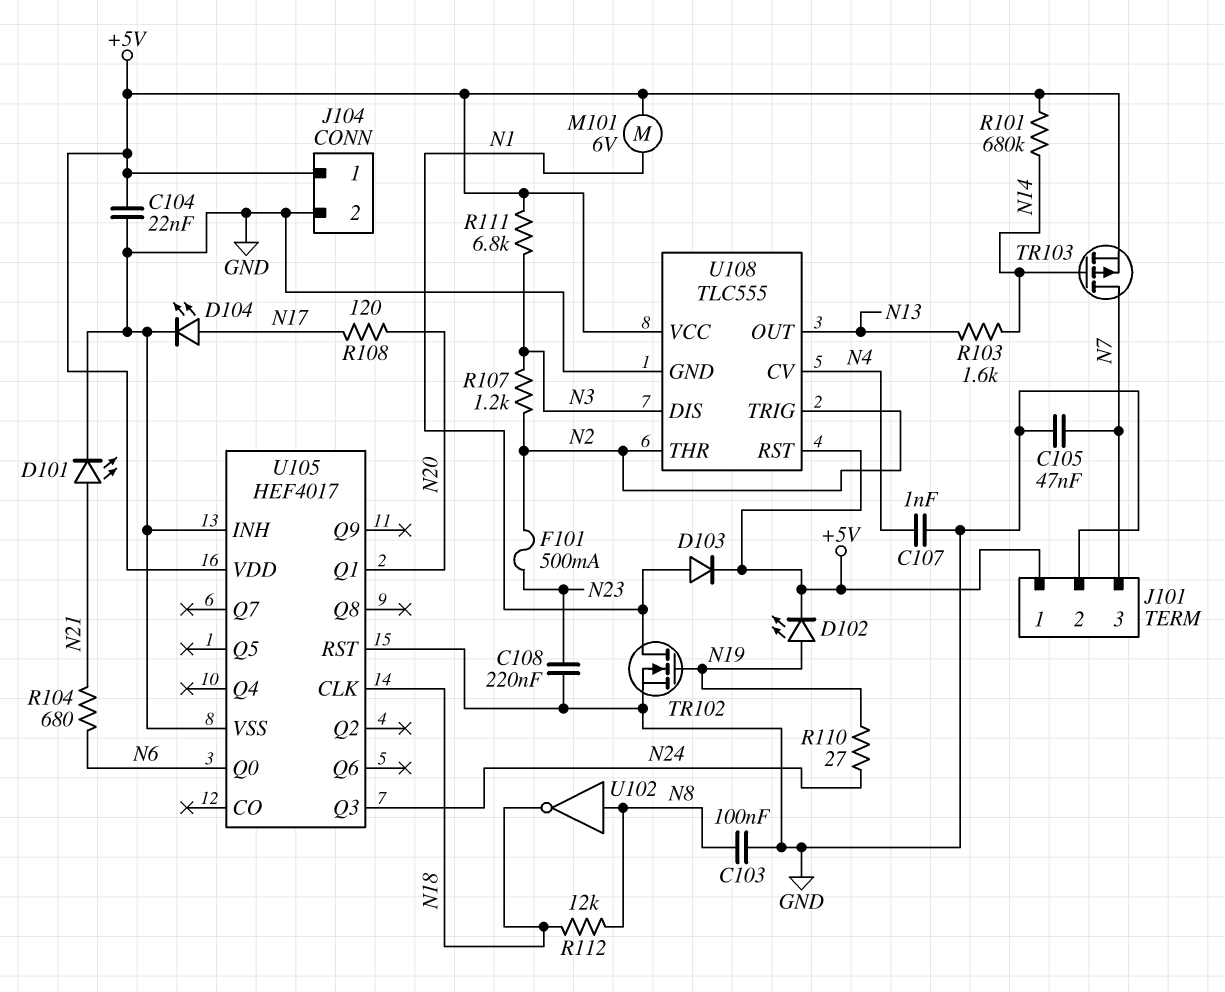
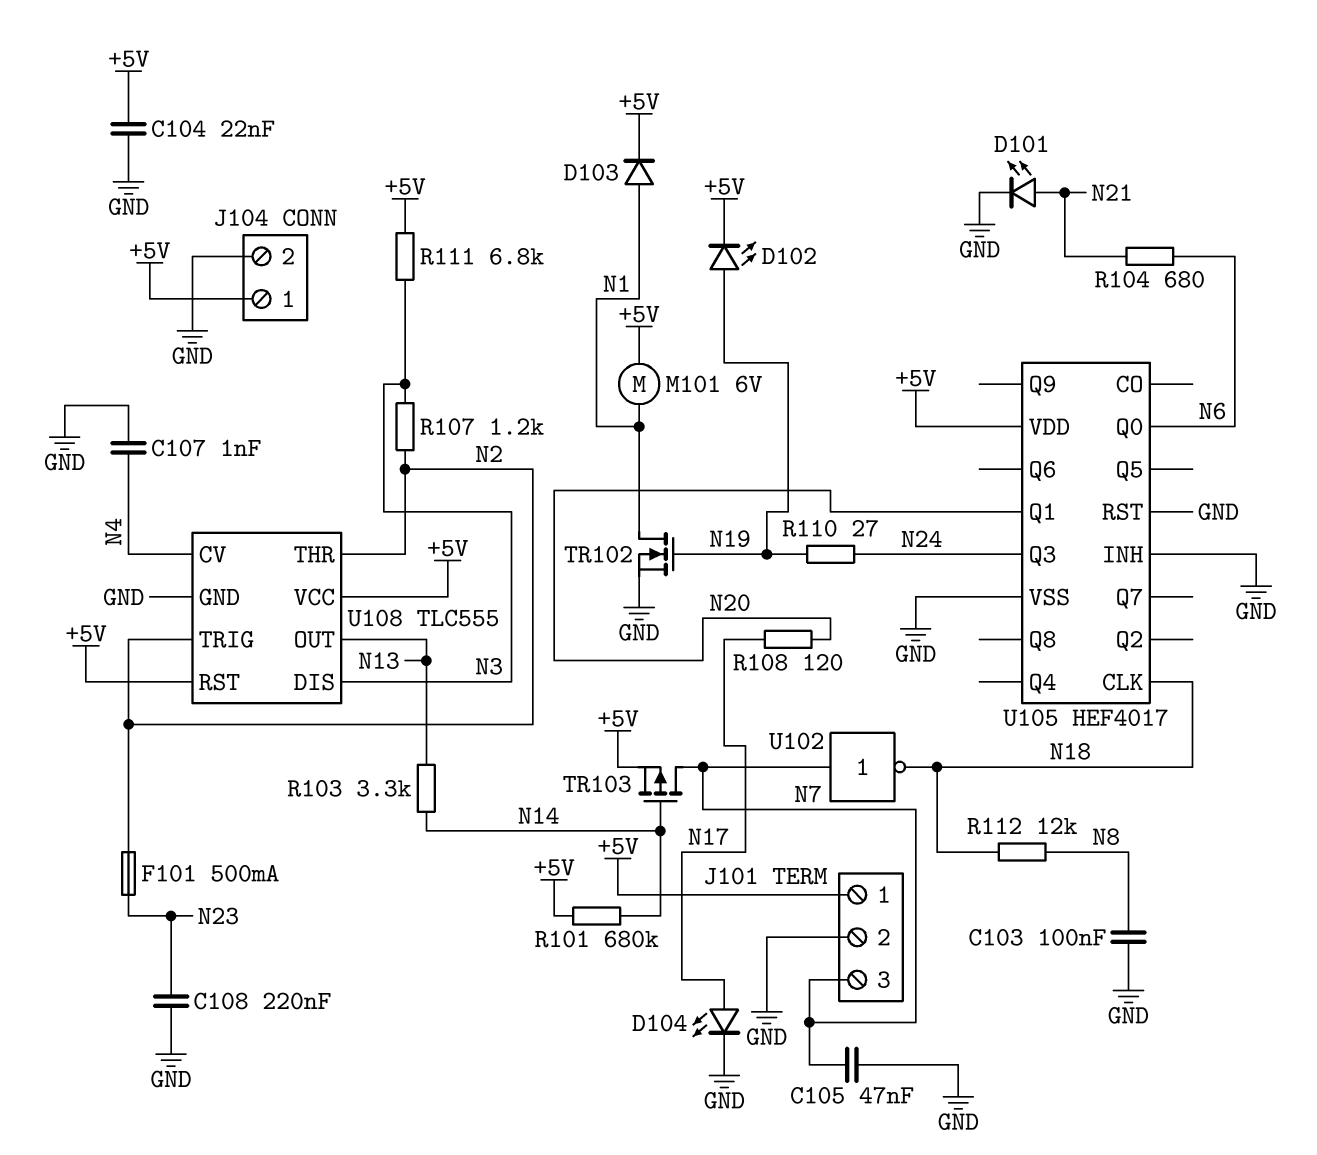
R103: 1.6k (N13, N14) -> 3.3k (N13, N14)
U102: NOT (in N8, out N18) -> NOT (in N7, out N18)

